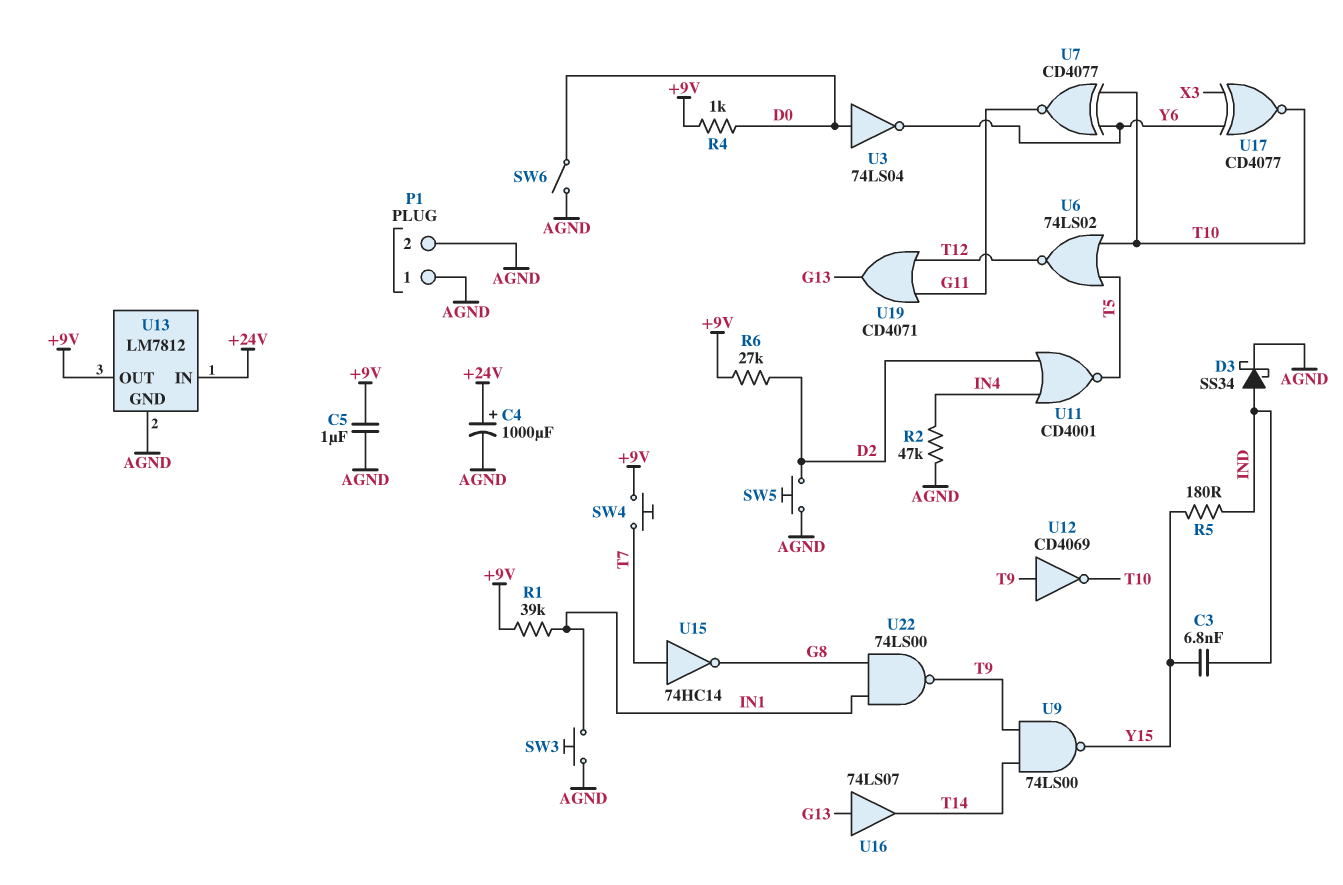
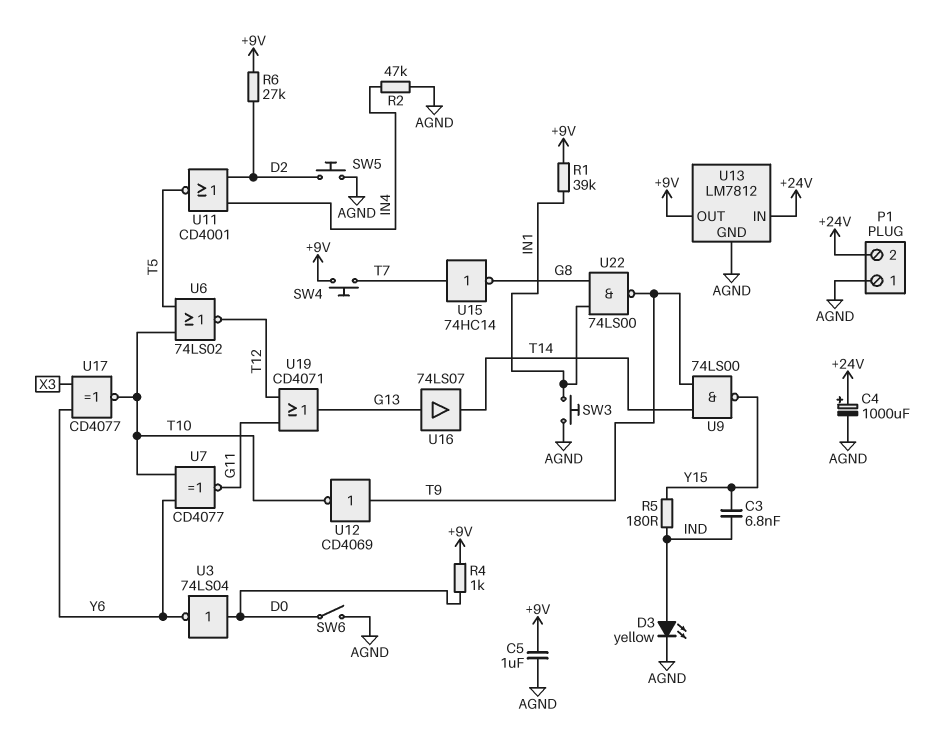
D3: schottky SS34 (A IND, K AGND) -> LED yellow (A IND, K AGND)
P1 pin 2: AGND -> +24V

